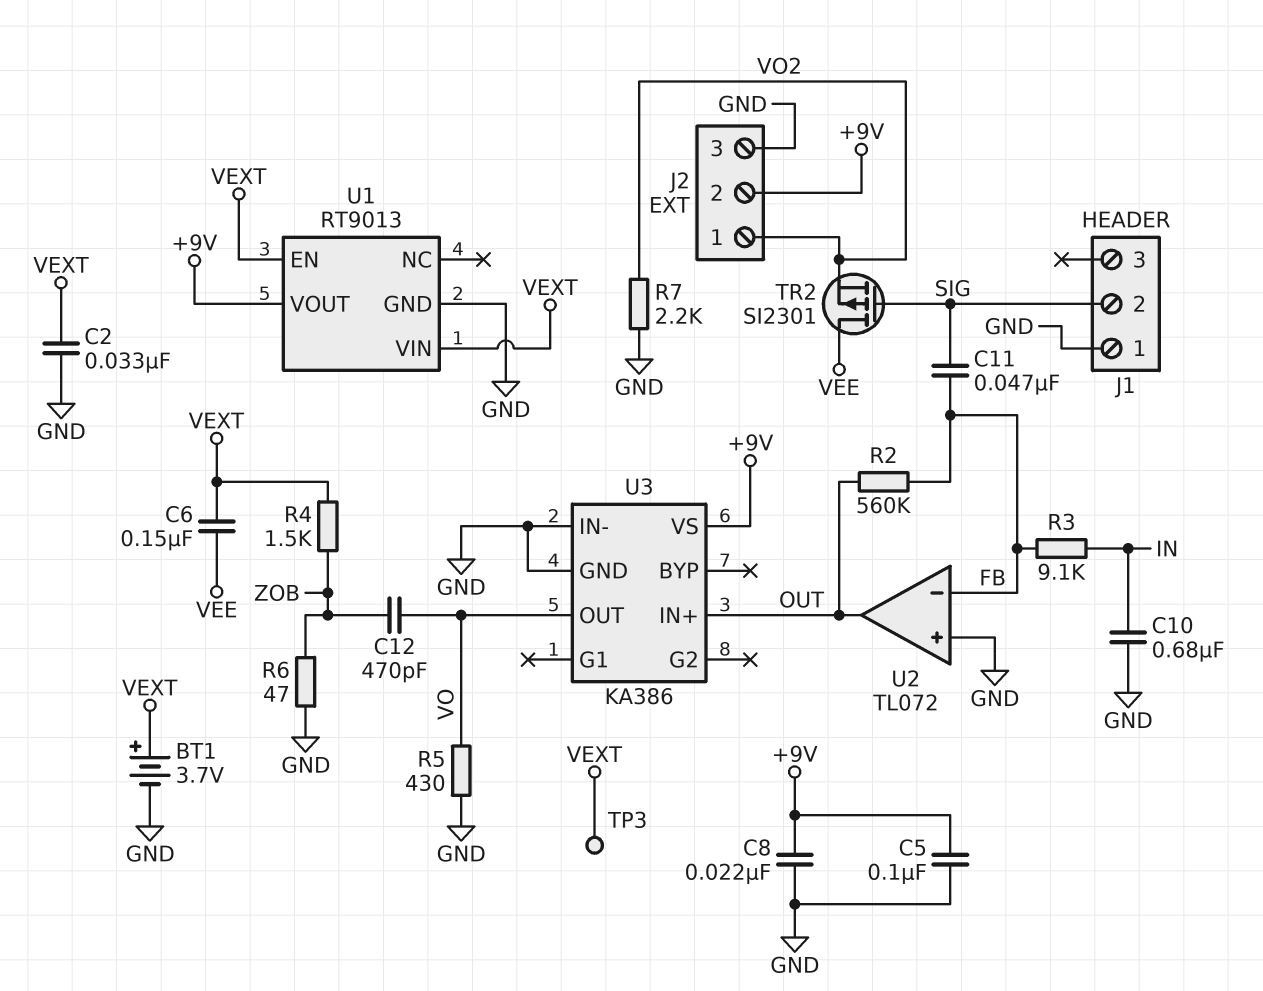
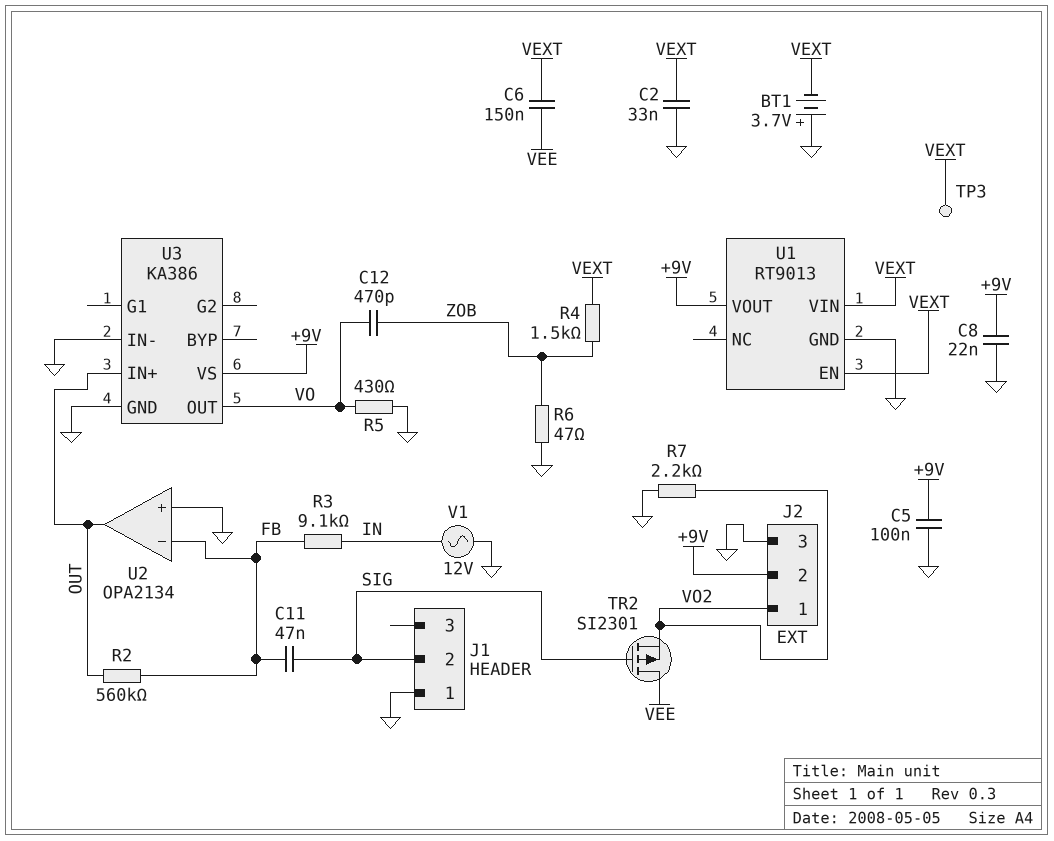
BT1: 3.7V (plus VEXT, minus GND) -> 3.7V (plus GND, minus VEXT)
C10: 680nF (GND, IN) -> none
U2: TL072 -> OPA2134
V1: none -> AC 12V (GND, IN)

